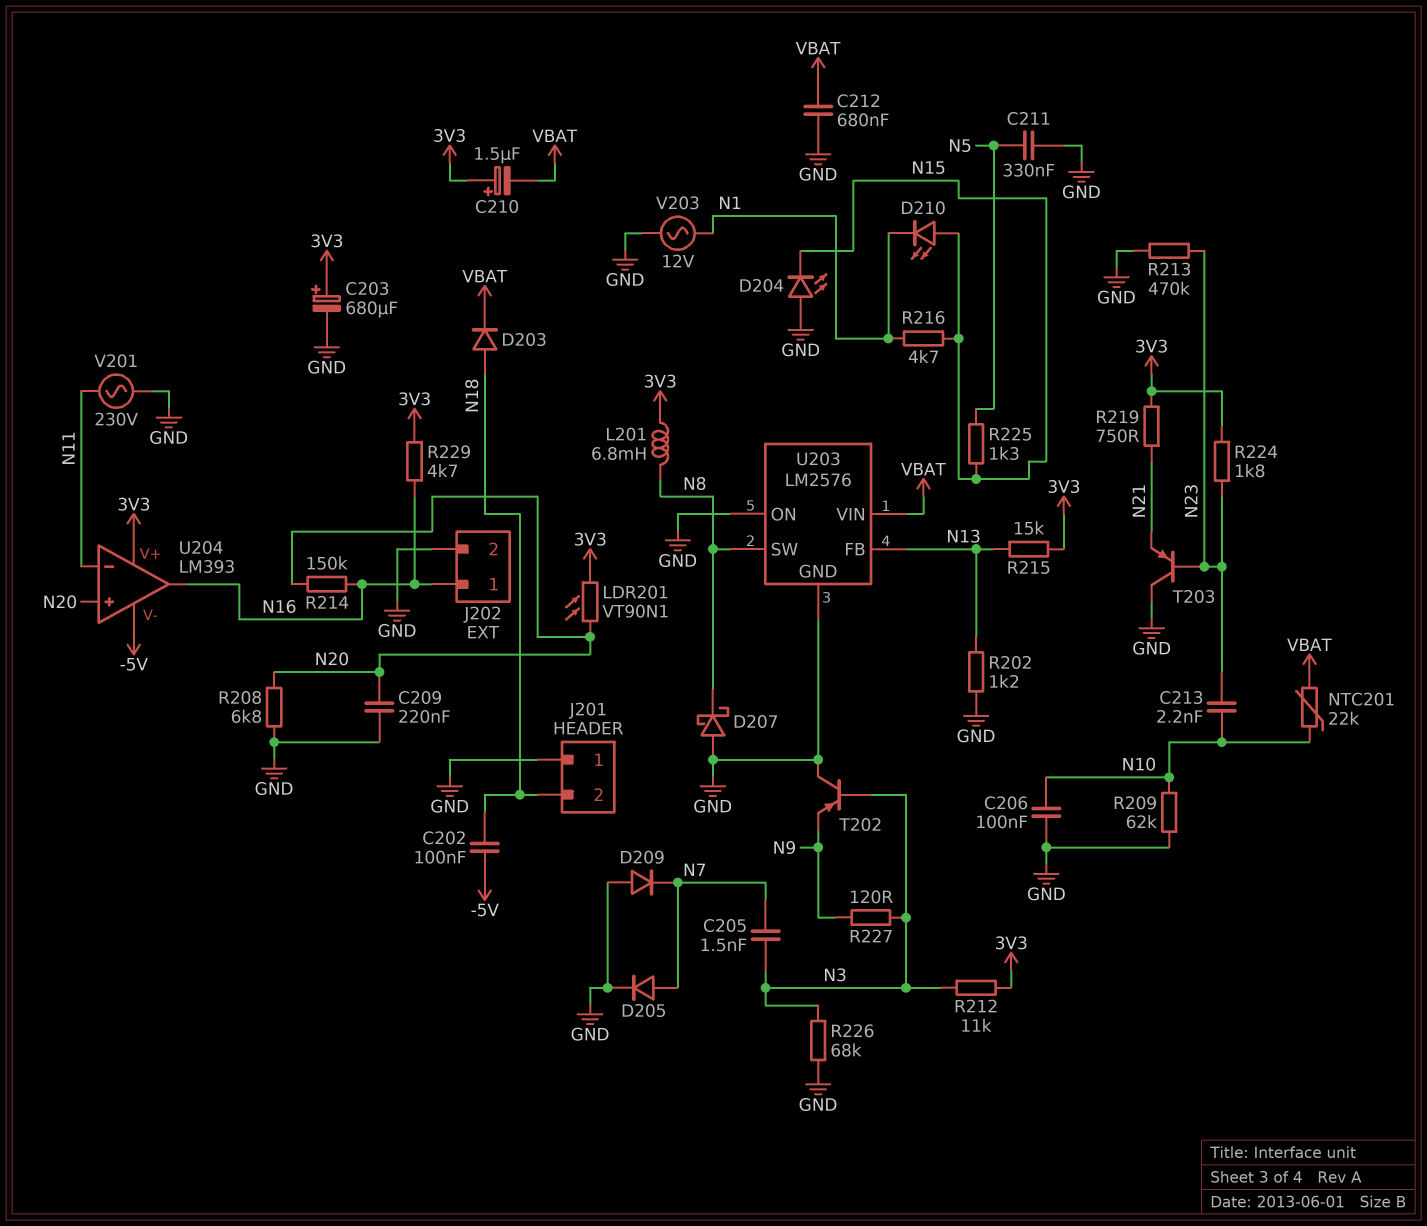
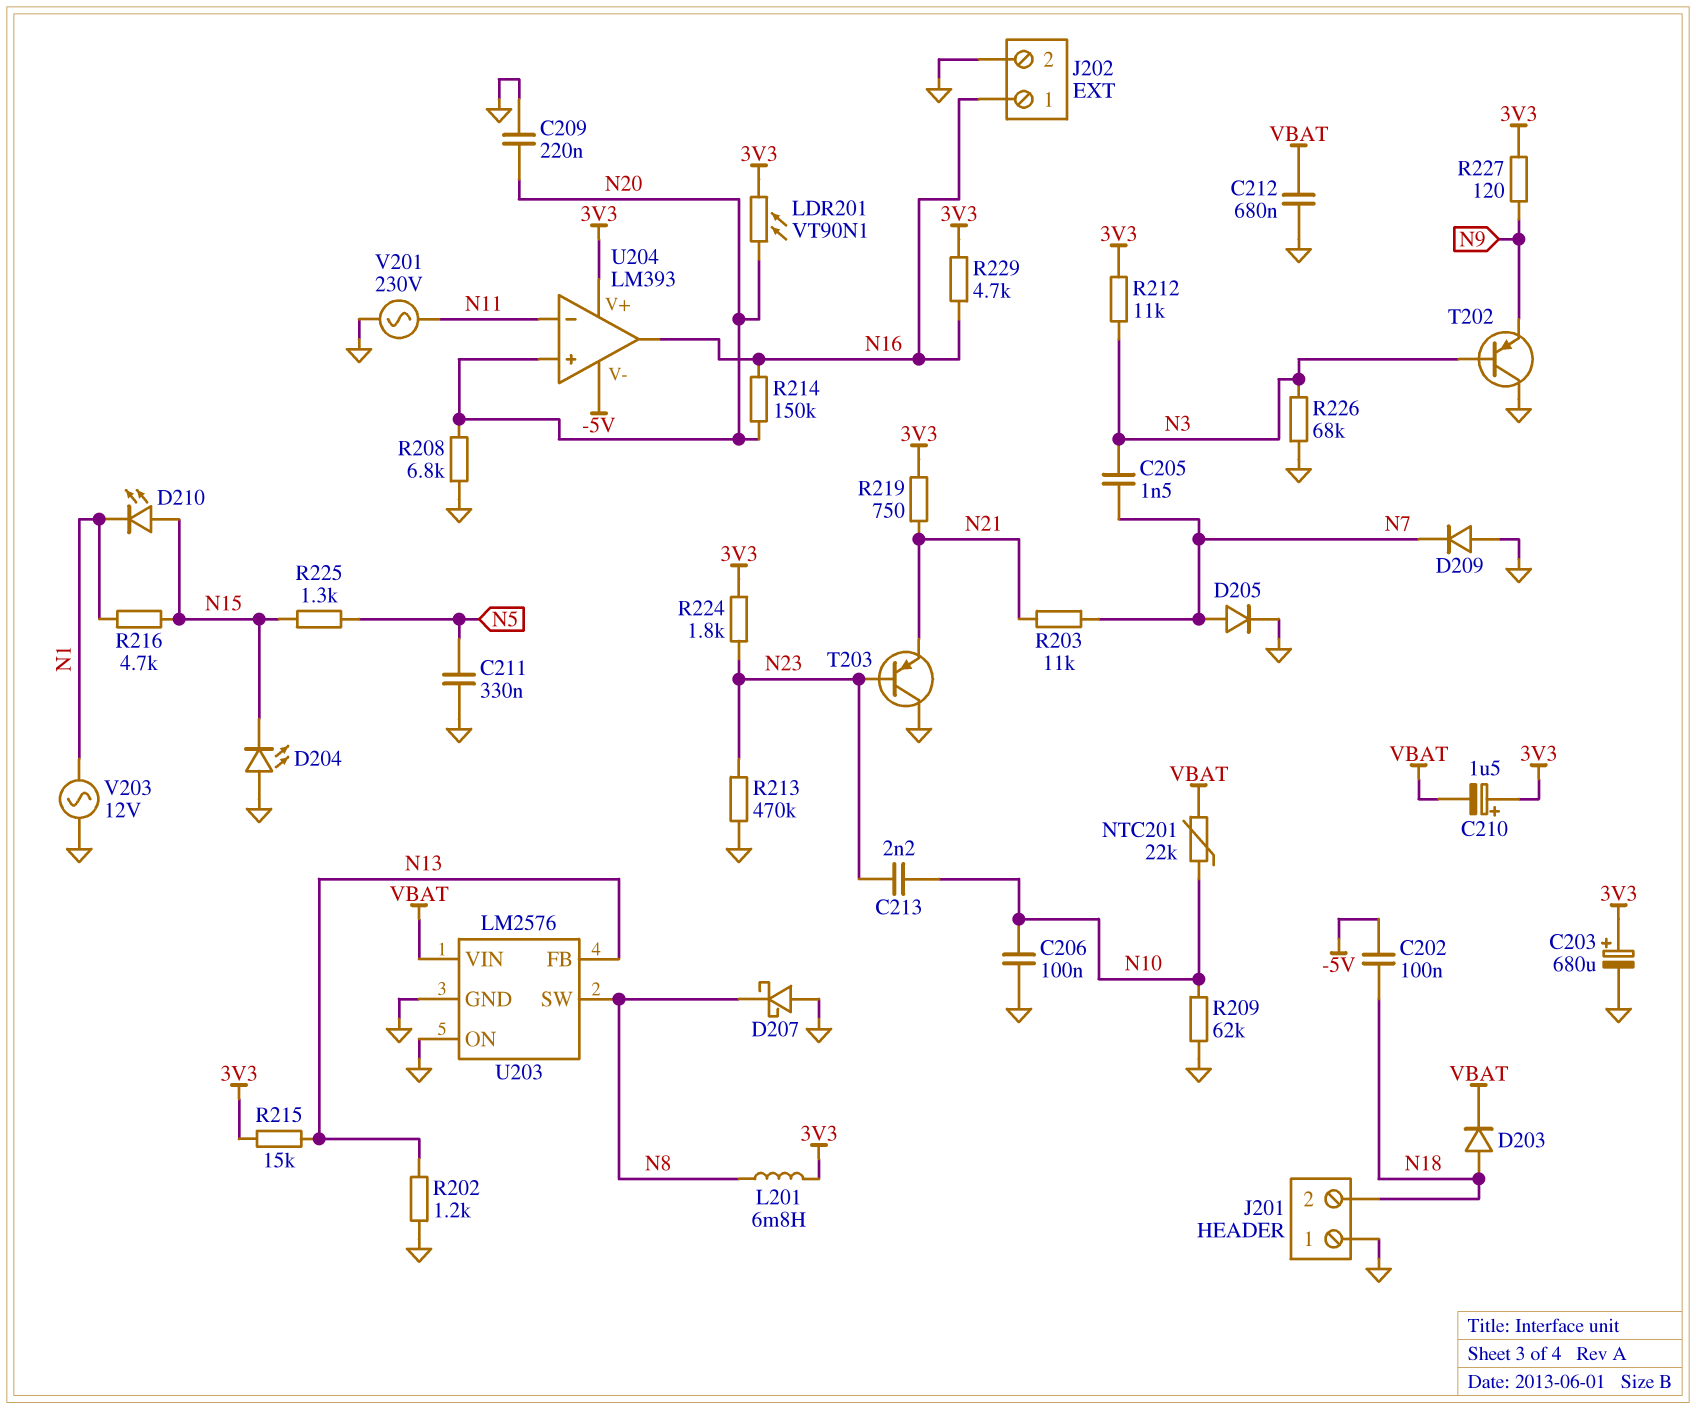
R203: none -> 11k (N7, N21)
R227: 120 (N3, N9) -> 120 (3V3, N9)

